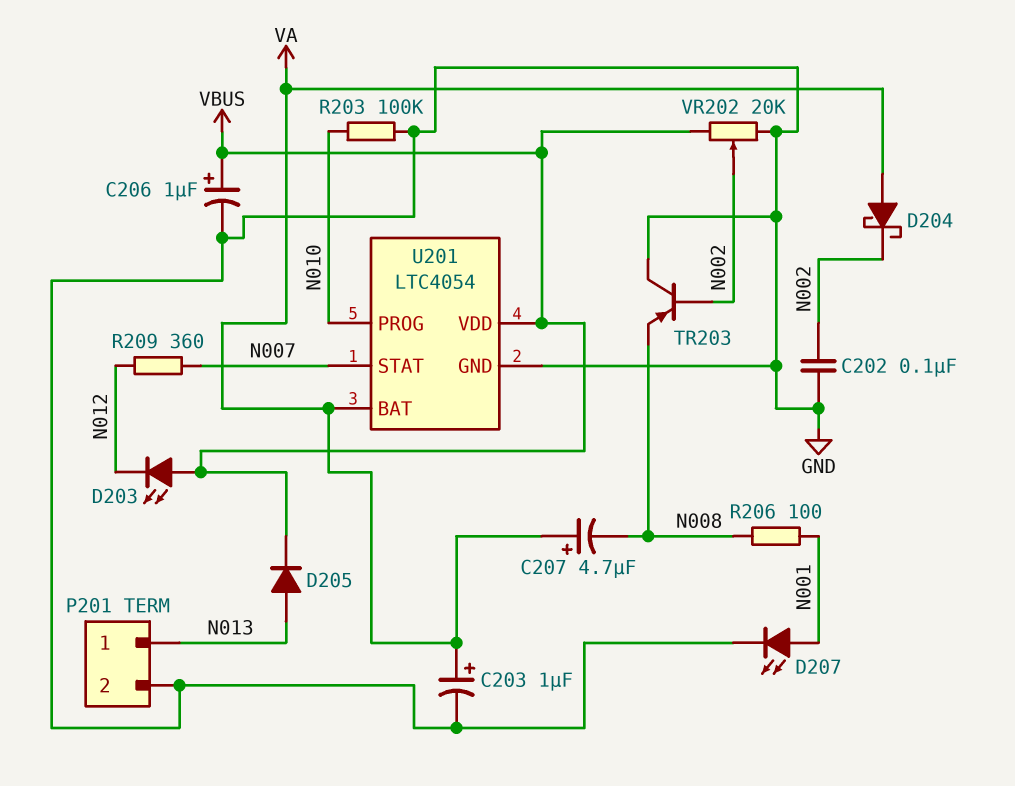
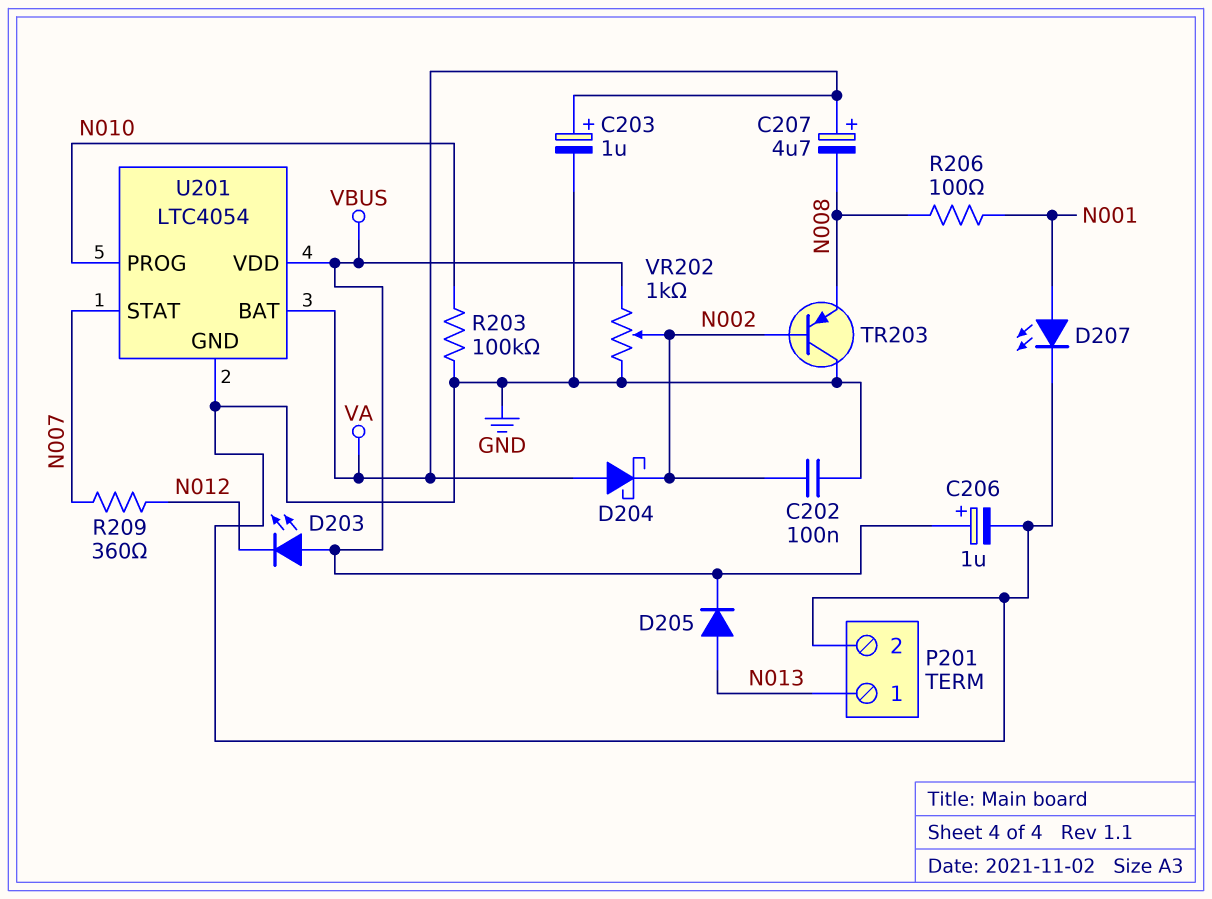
VR202: 20k (GND, VBUS, wiper N002) -> 1k (GND, VBUS, wiper N002)

